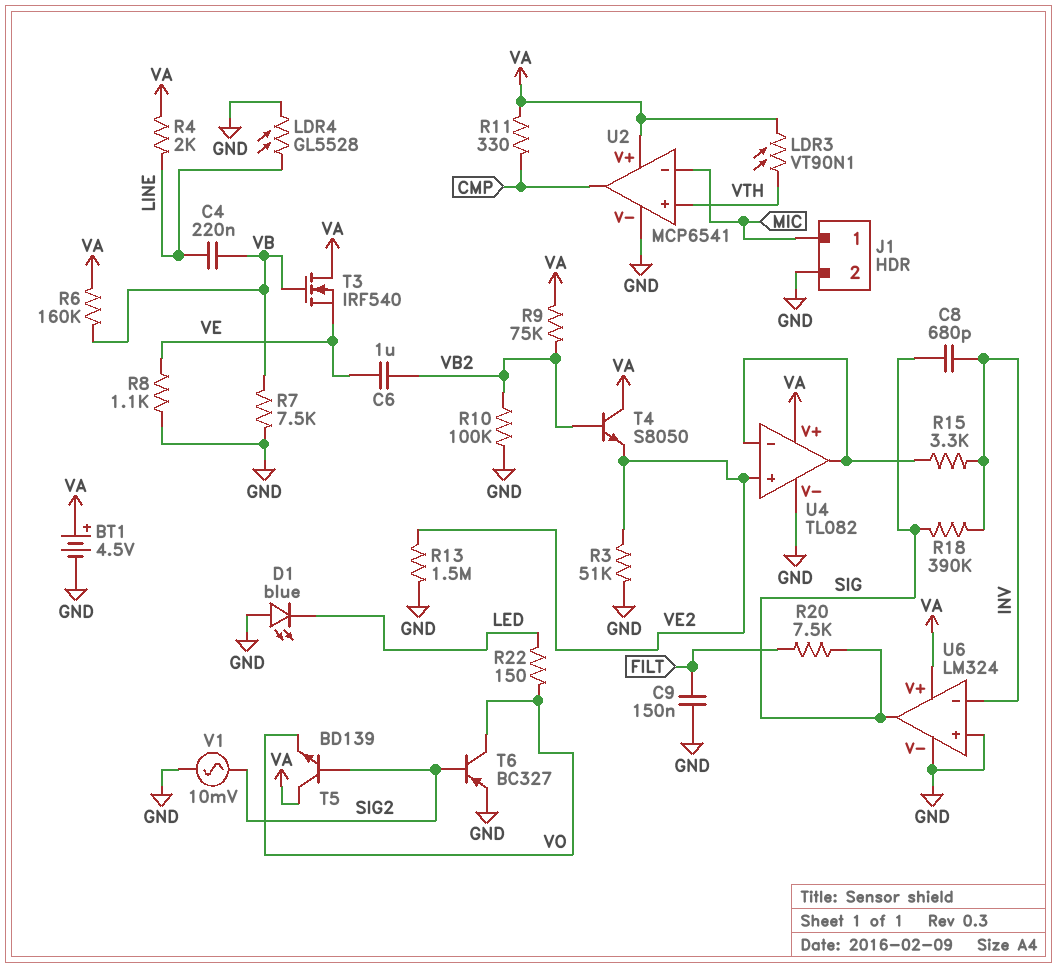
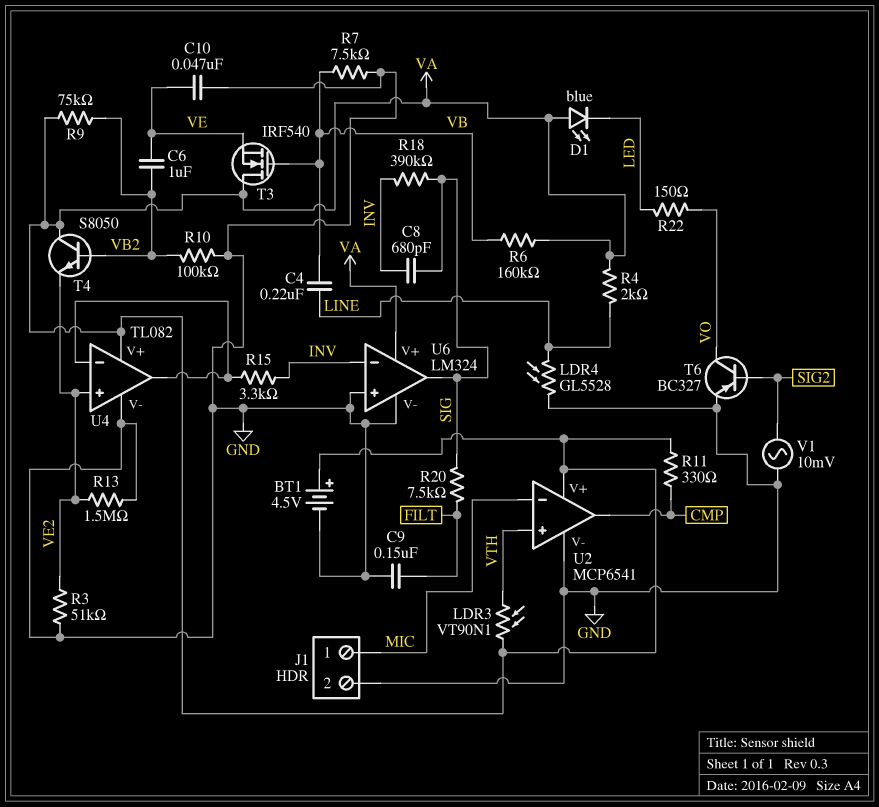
C10: none -> 47nF (GND, VE)
D1: LED blue (A GND, K LED) -> LED blue (A VA, K LED)
R8: 1.1k (GND, VE) -> none
T5: NPN BD139 (B SIG2, C VA, E VO) -> none

